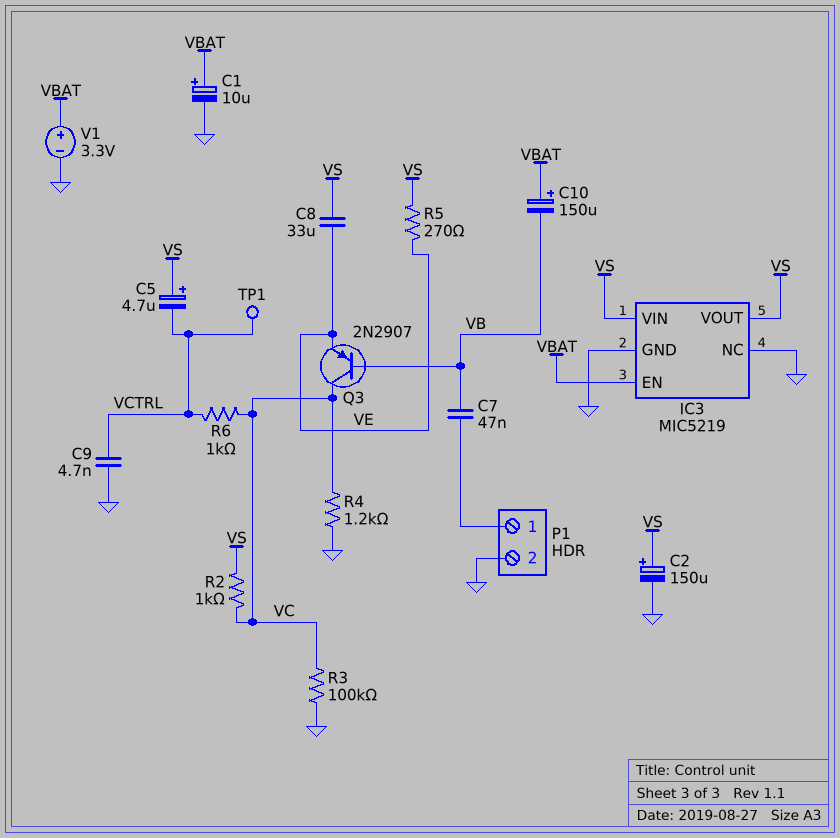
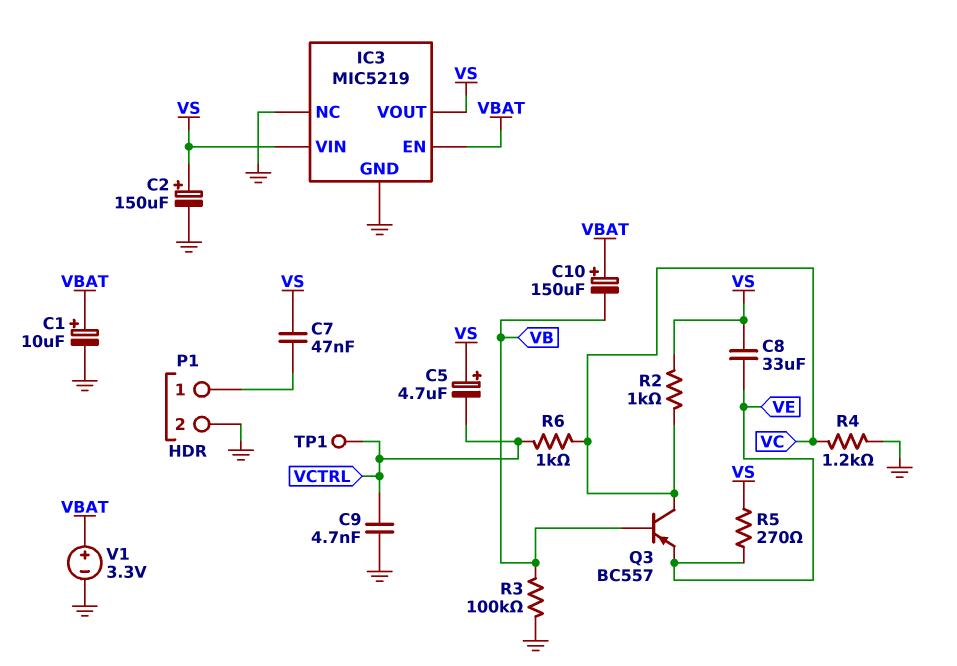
C7: 47nF (P1/1, VB) -> 47nF (P1/1, VS)
Q3: PNP 2N2907 (B VB, C VC, E VE) -> PNP BC557 (B VB, C VC, E VE)
R3: 100k (GND, VC) -> 100k (GND, VB)

